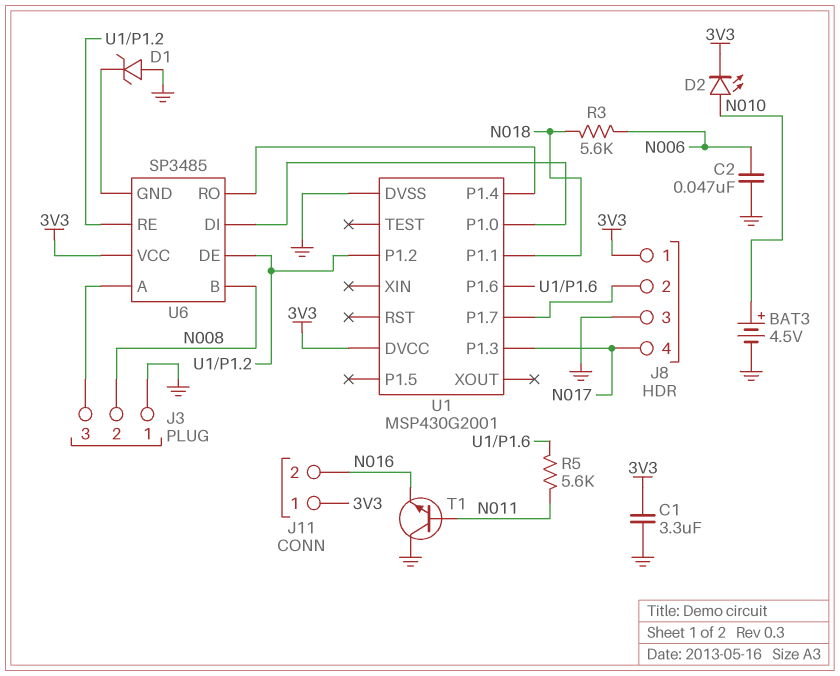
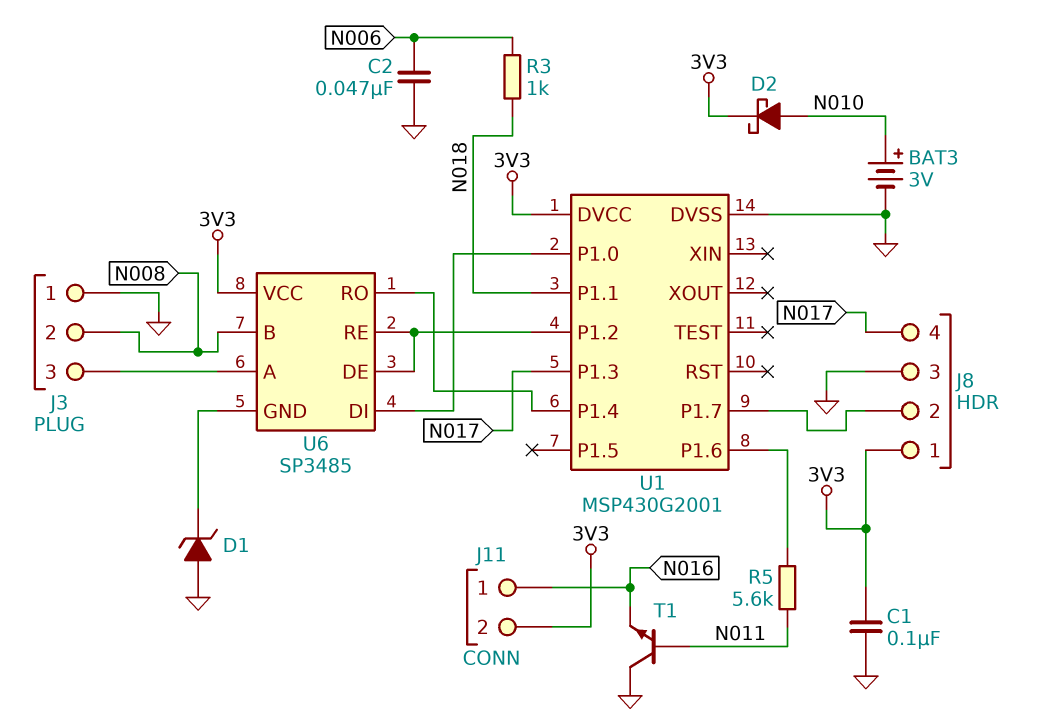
BAT3: 4.5V (plus N010, minus GND) -> 3V (plus N010, minus GND)
C1: 3.3uF (3V3, GND) -> 100nF (3V3, GND)
D2: LED (A N010, K 3V3) -> schottky (A N010, K 3V3)
J11 pin 1: 3V3 -> N016
J11 pin 2: N016 -> 3V3
R3: 5.6k (N006, N018) -> 1k (N006, N018)

